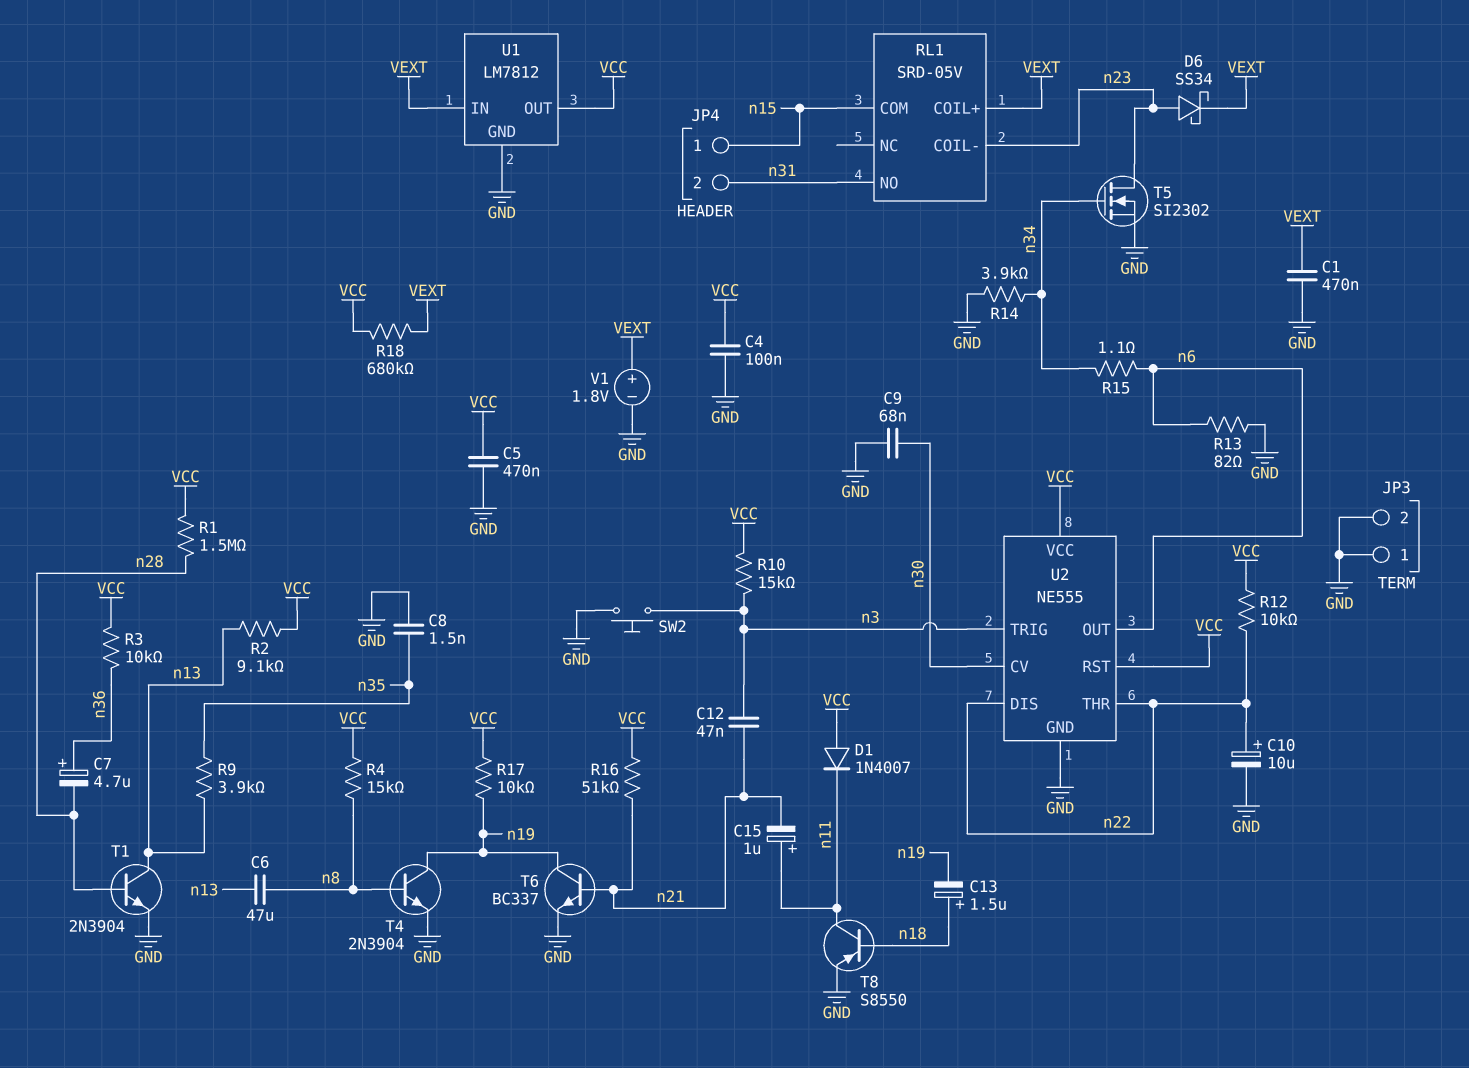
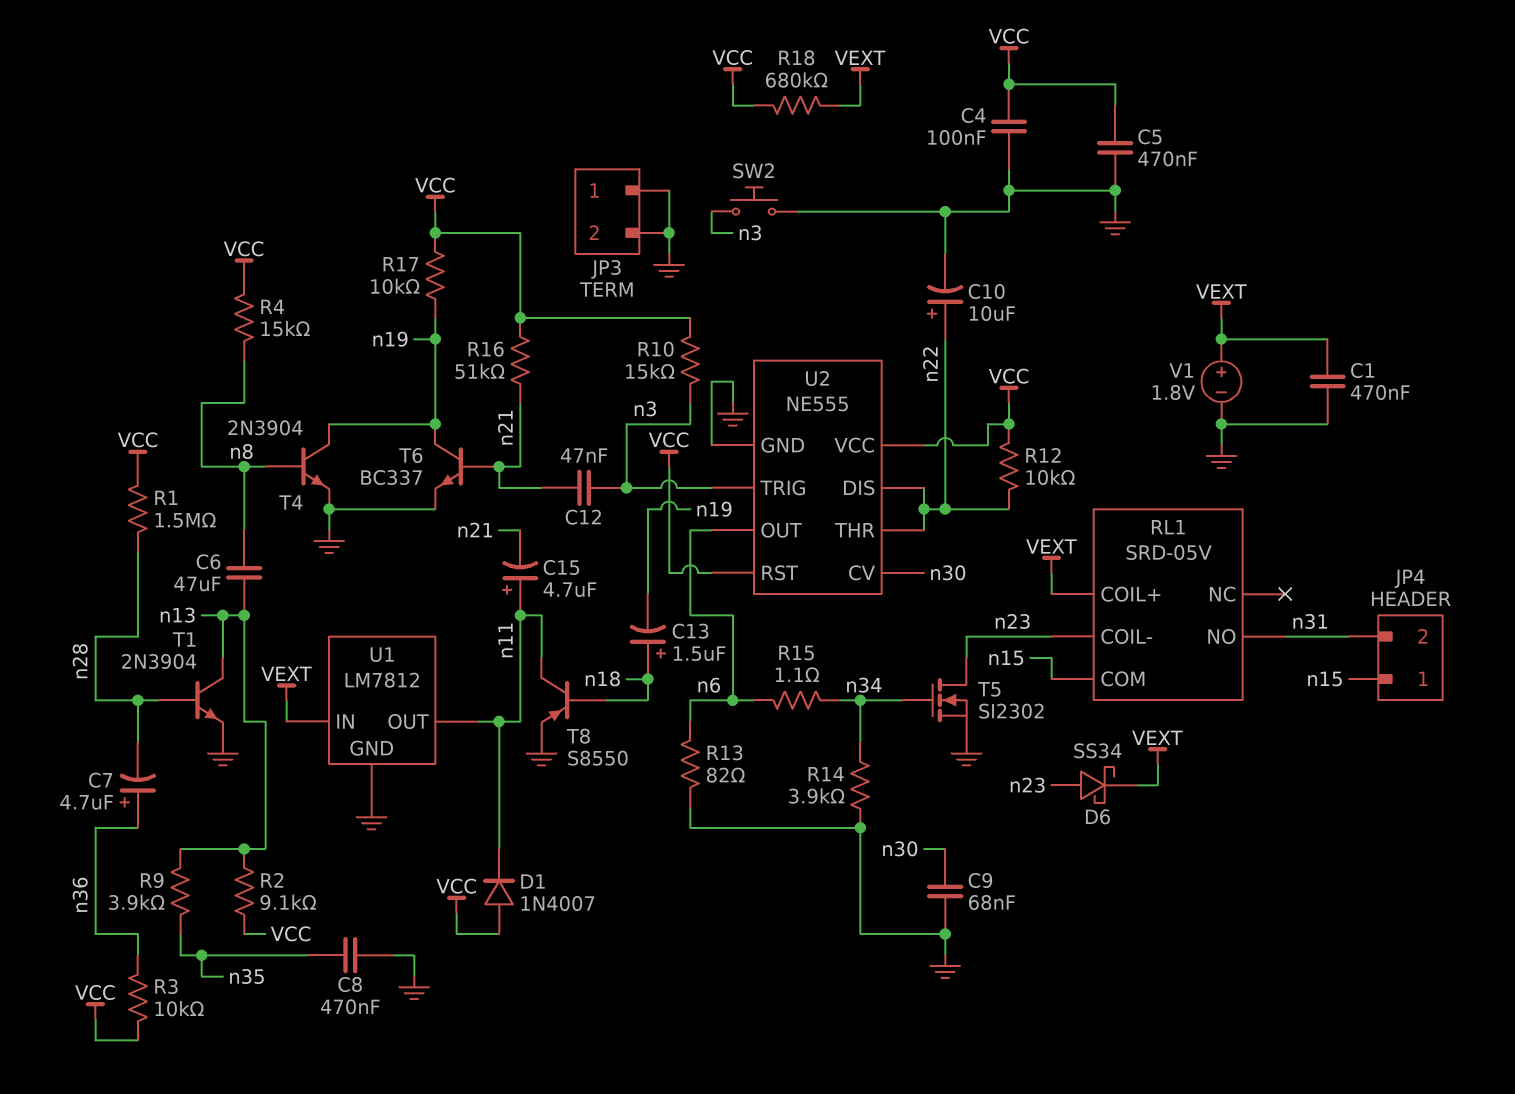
C8: 1.5nF (GND, n35) -> 470nF (GND, n35)
C15: 1uF (plus n11, minus n21) -> 4.7uF (plus n11, minus n21)
U1 pin OUT: VCC -> n11

